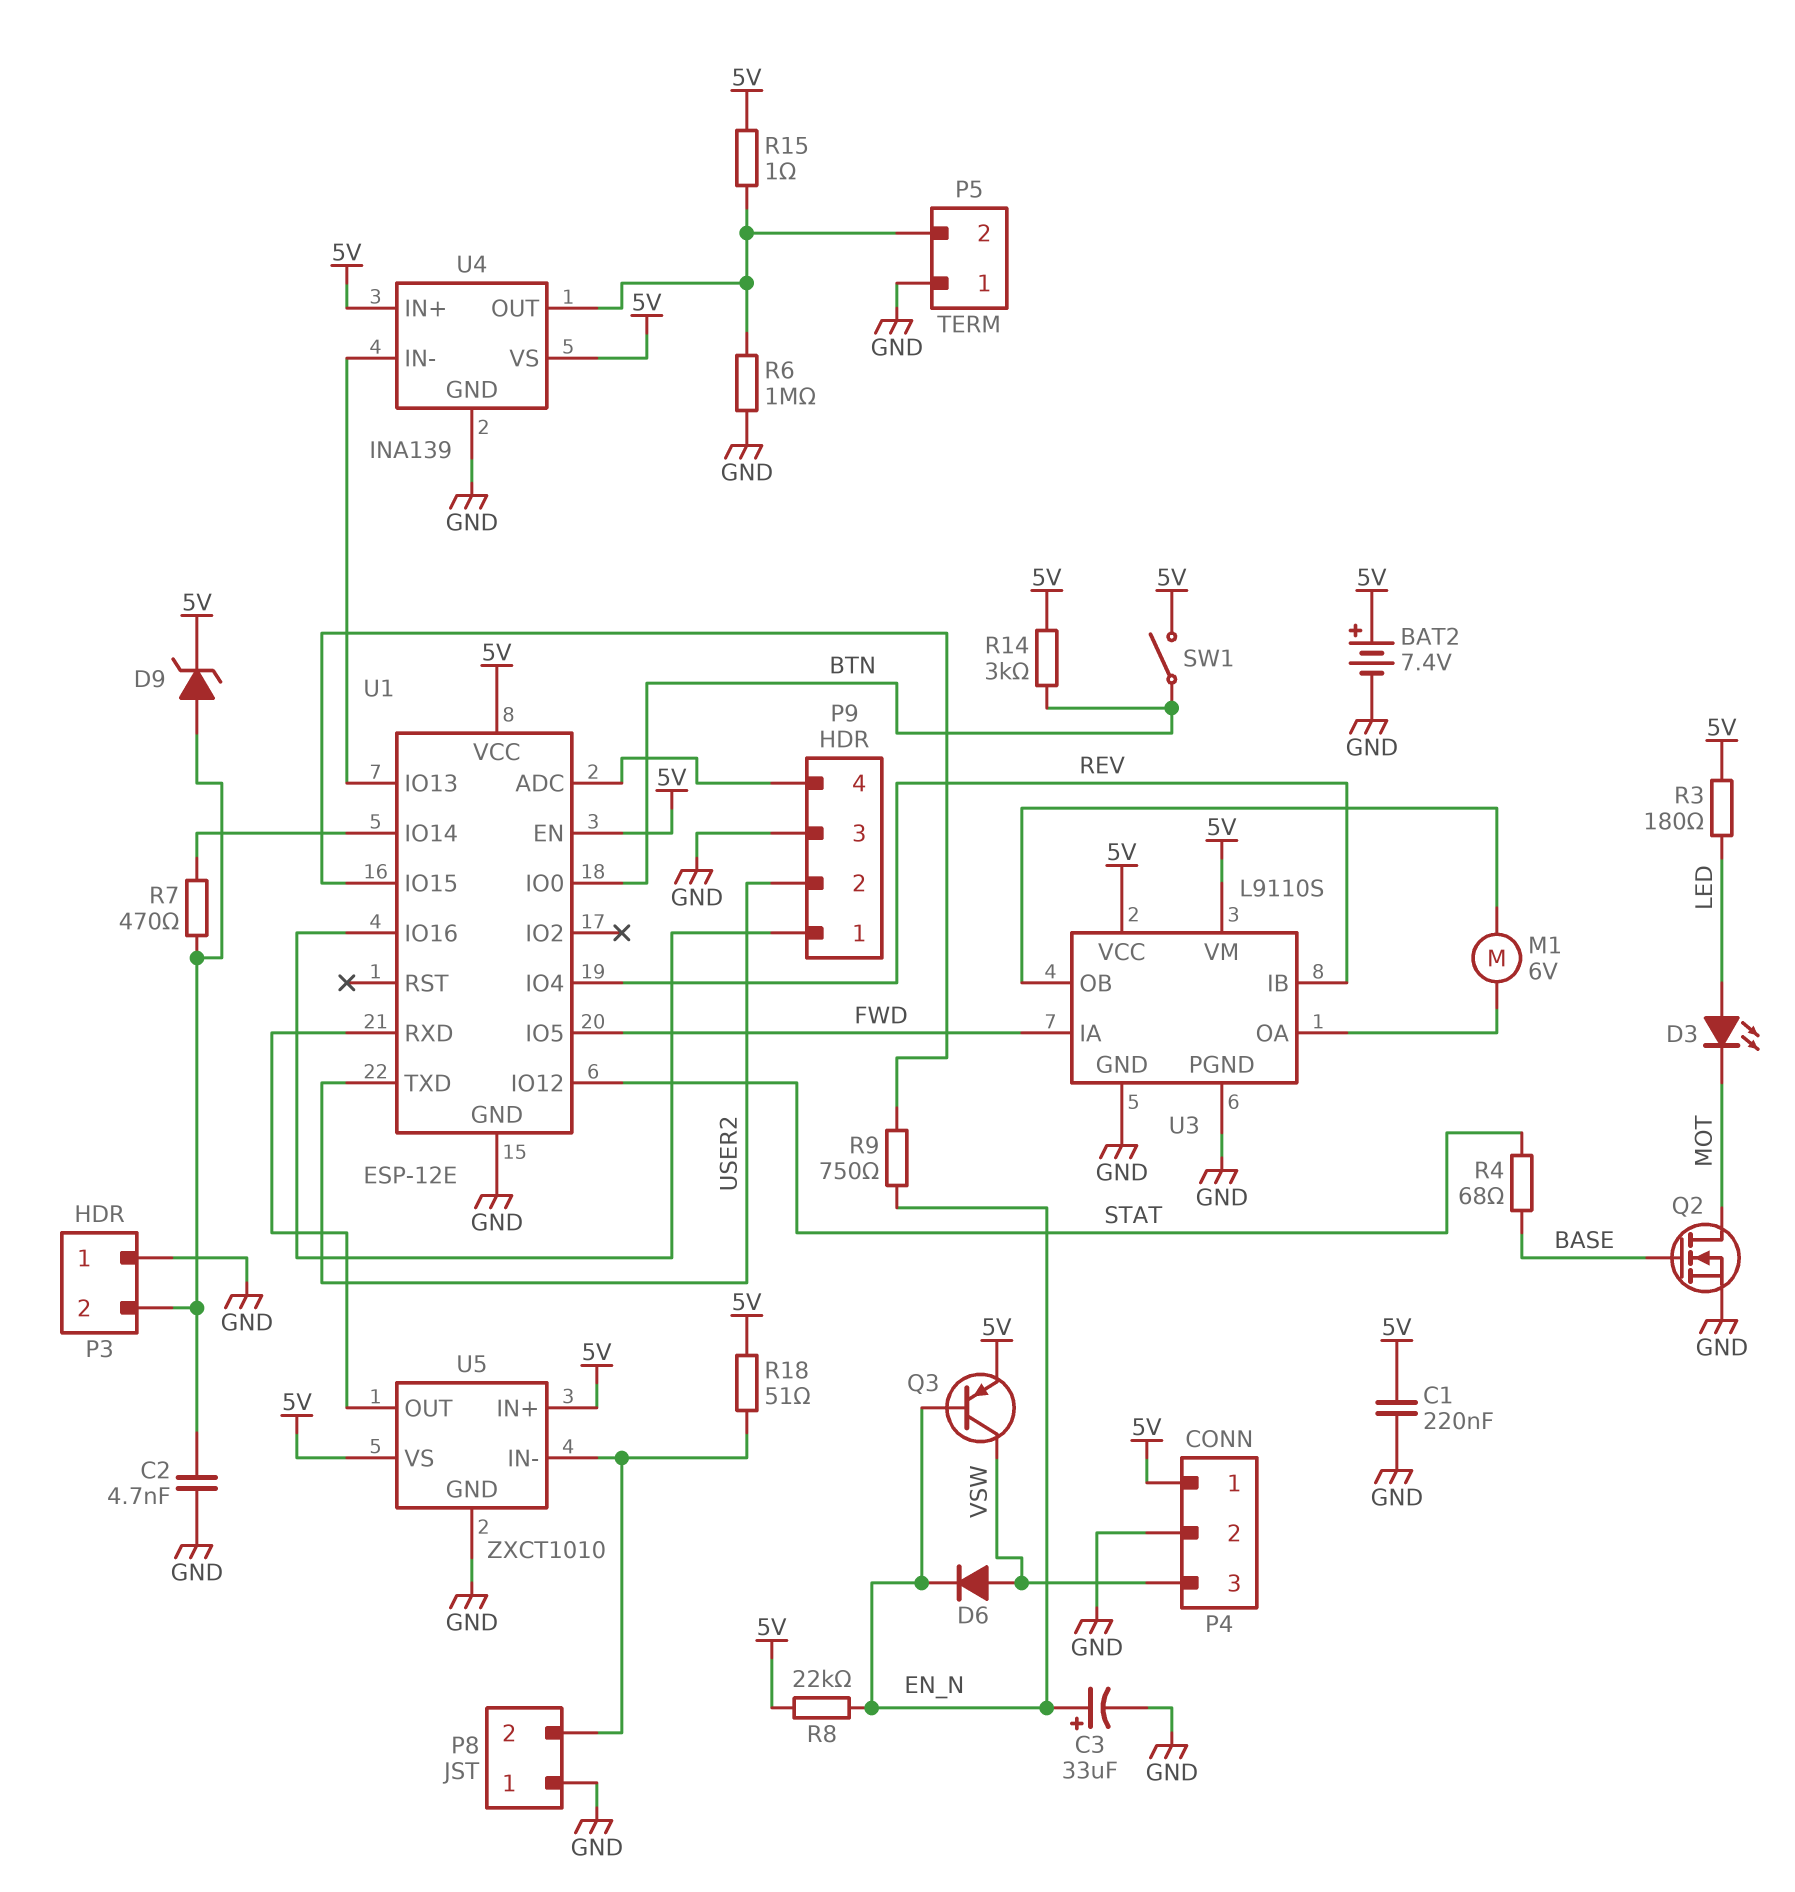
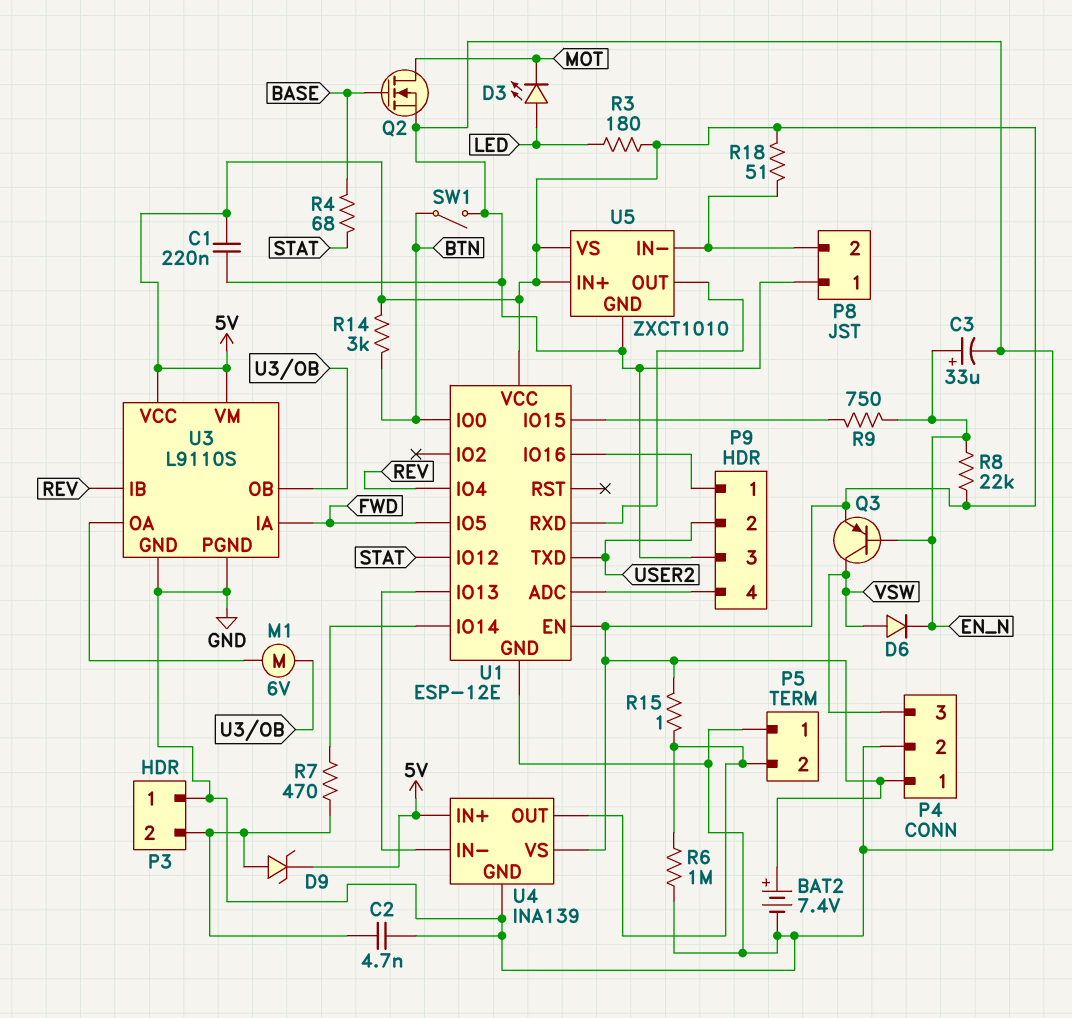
SW1: switch (5V, BTN) -> switch (BTN, GND)

